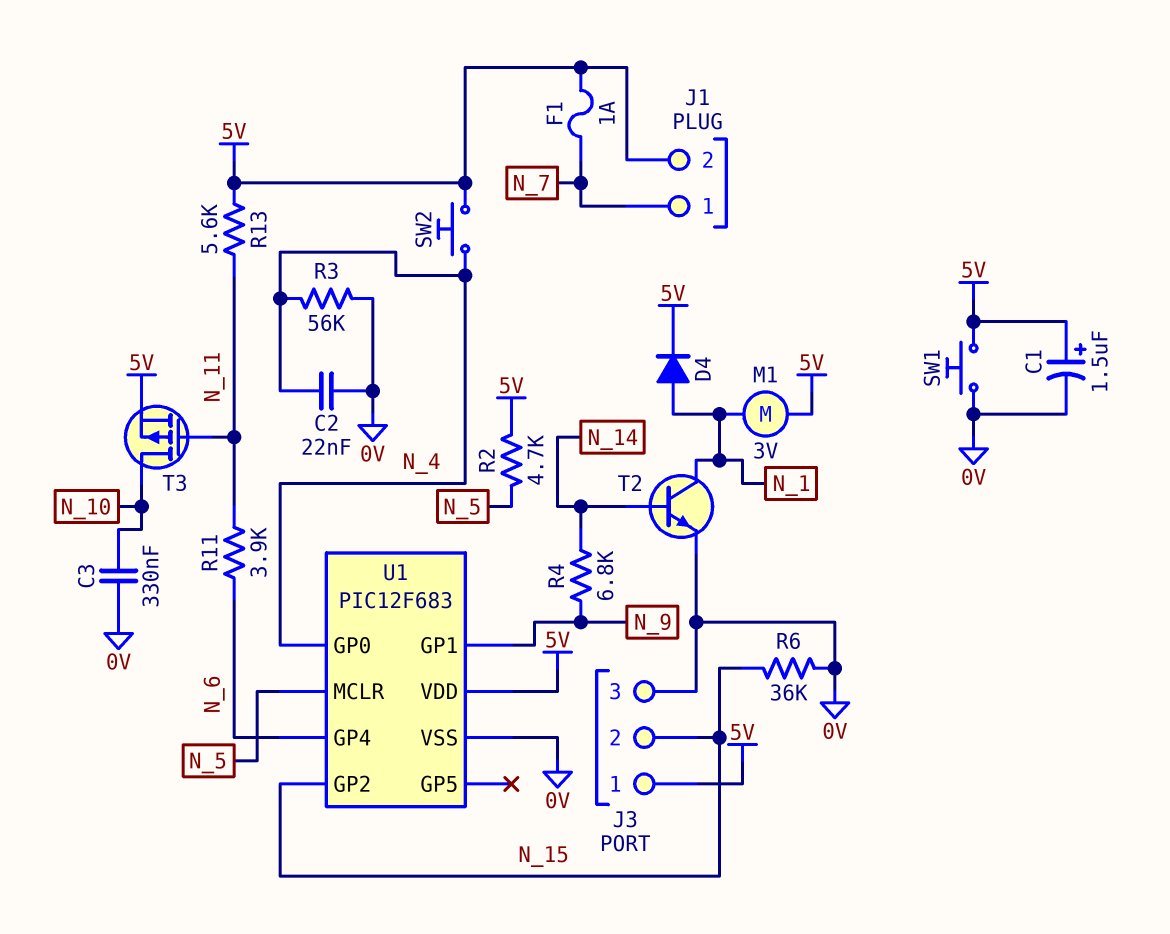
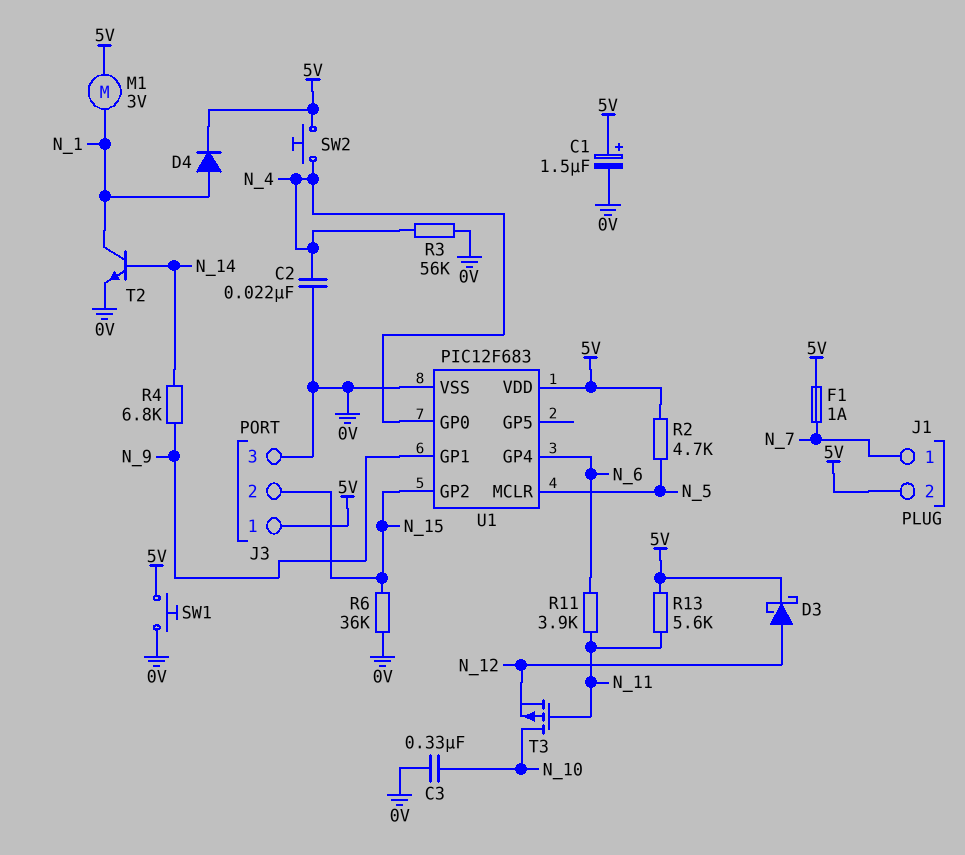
D3: none -> schottky (A N_12, K 5V)
T3: PMOS (G N_11, D N_10, S 5V) -> PMOS (G N_11, D N_10, S N_12)

